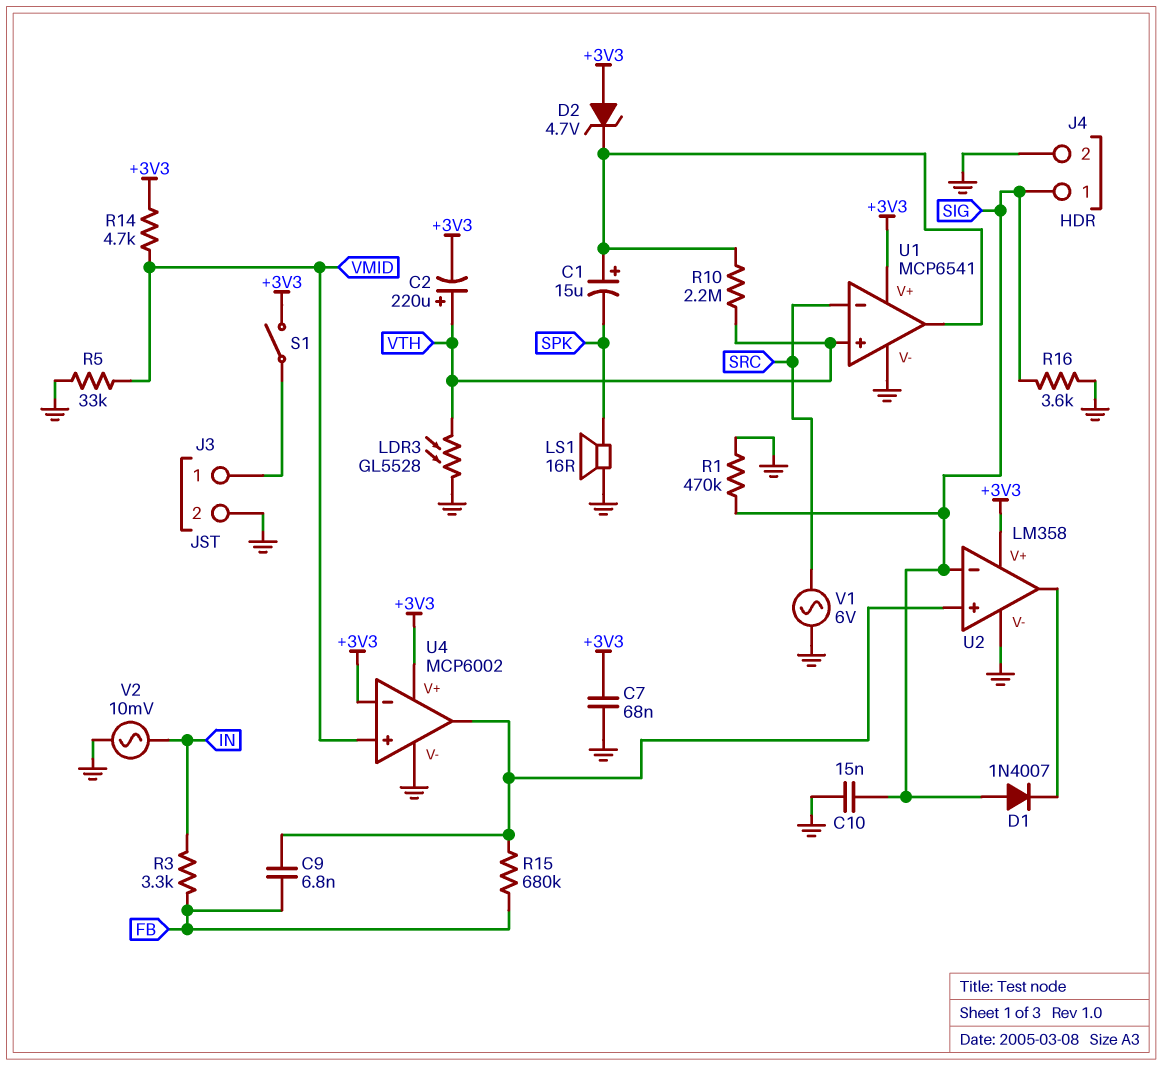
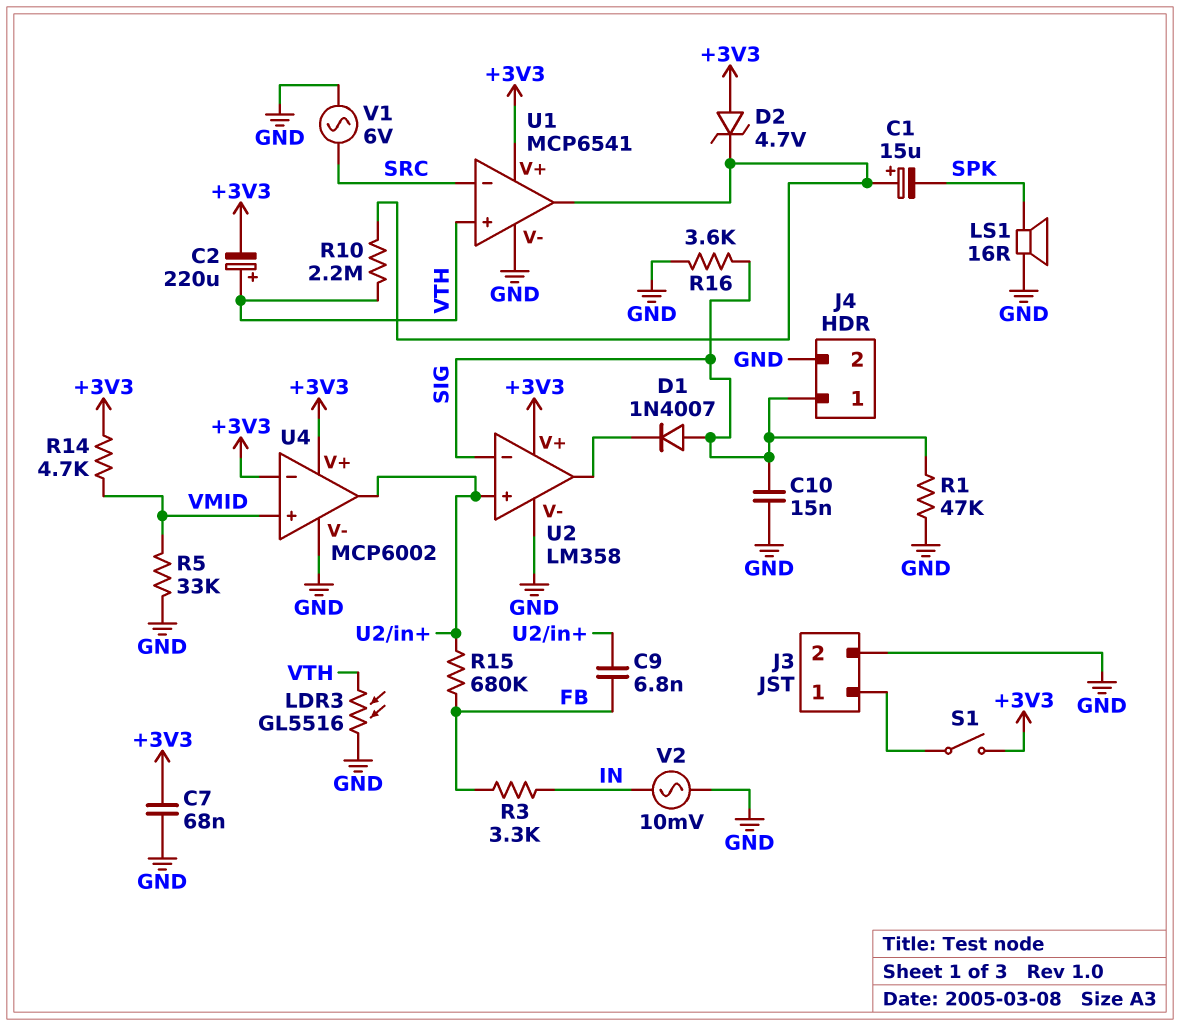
LDR3: GL5528 (GND, VTH) -> GL5516 (GND, VTH)
R1: 470k (GND, SIG) -> 47k (GND, SIG)

